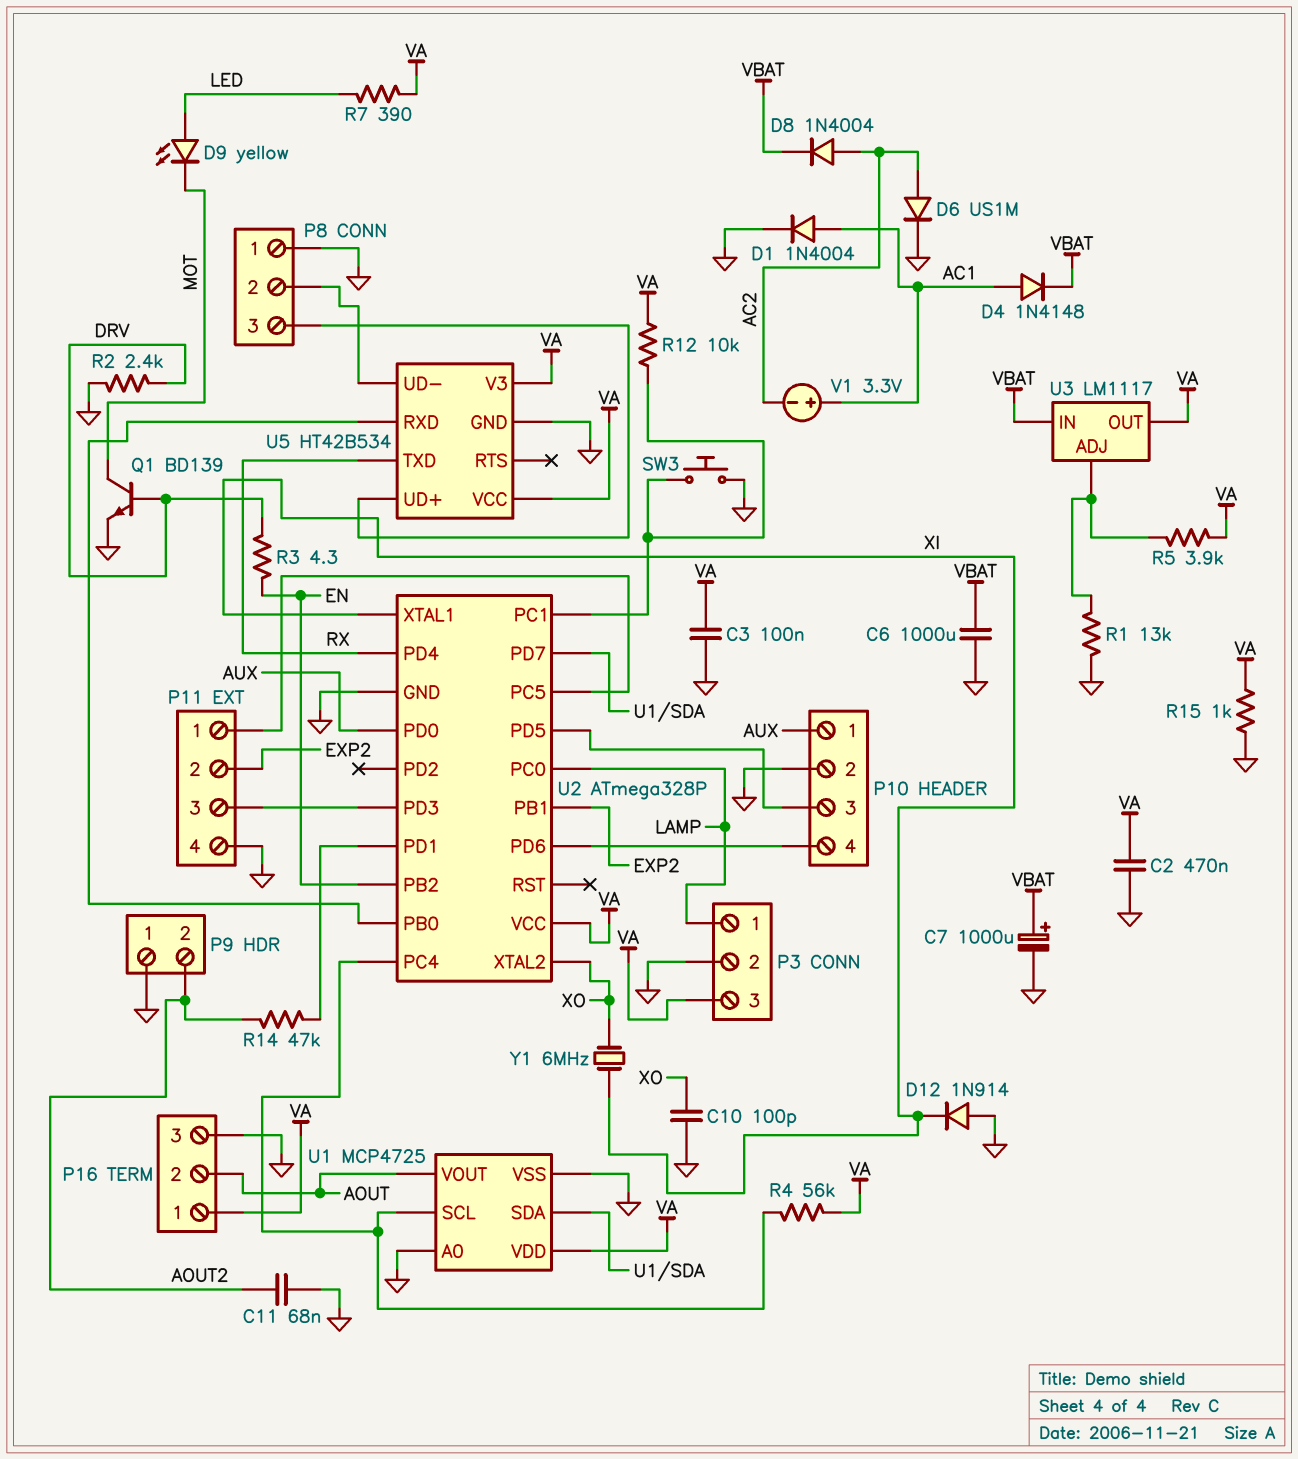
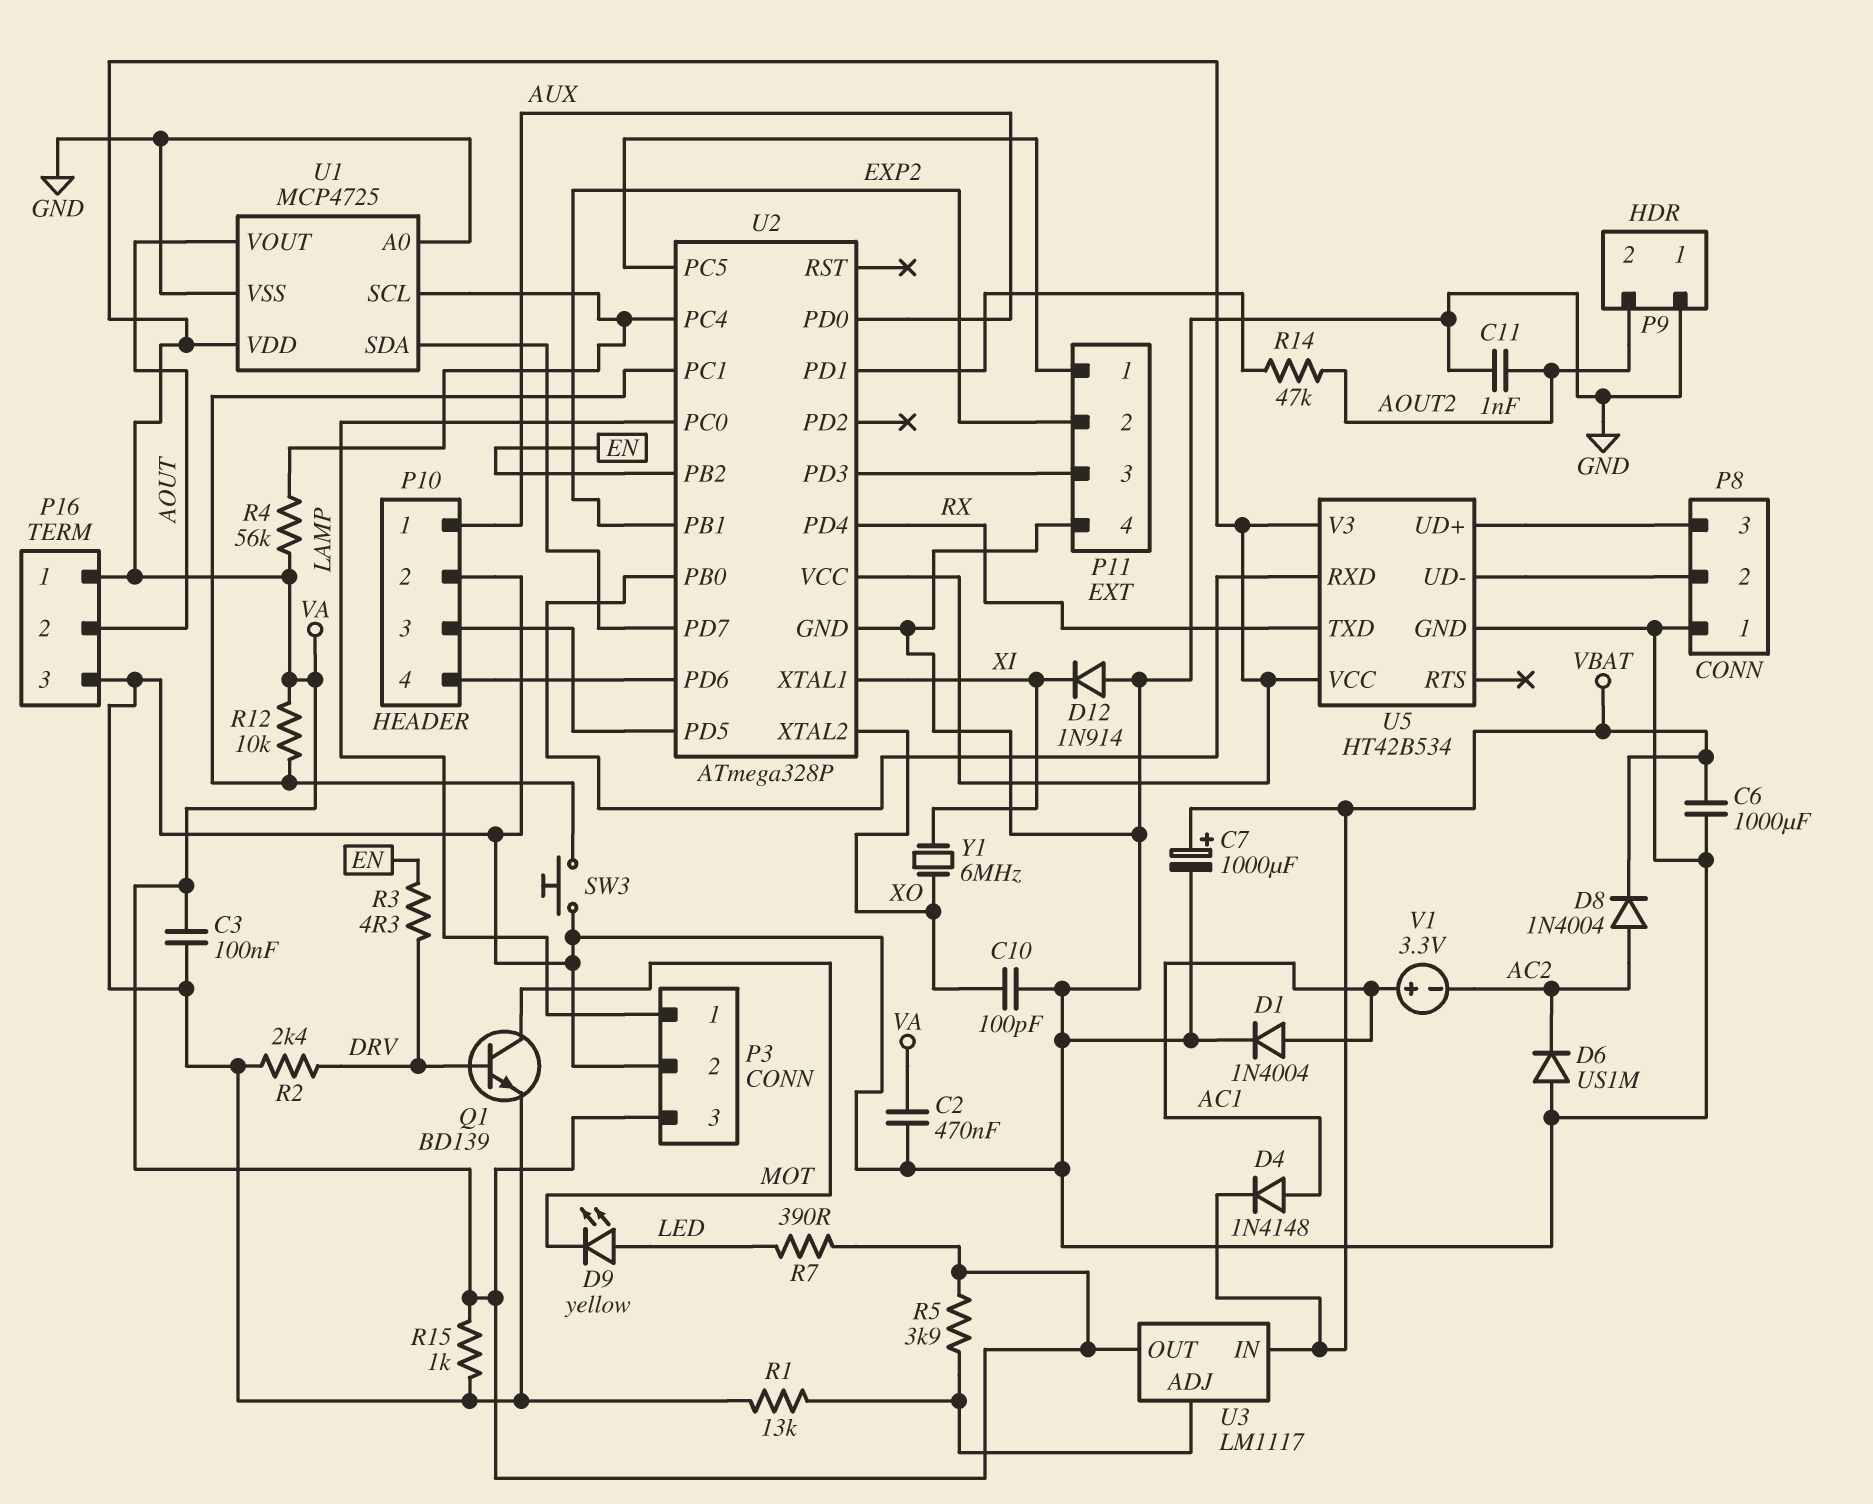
C11: 68nF (AOUT2, GND) -> 1nF (AOUT2, GND)
D6: diode US1M (A AC2, K GND) -> diode US1M (A GND, K AC2)

